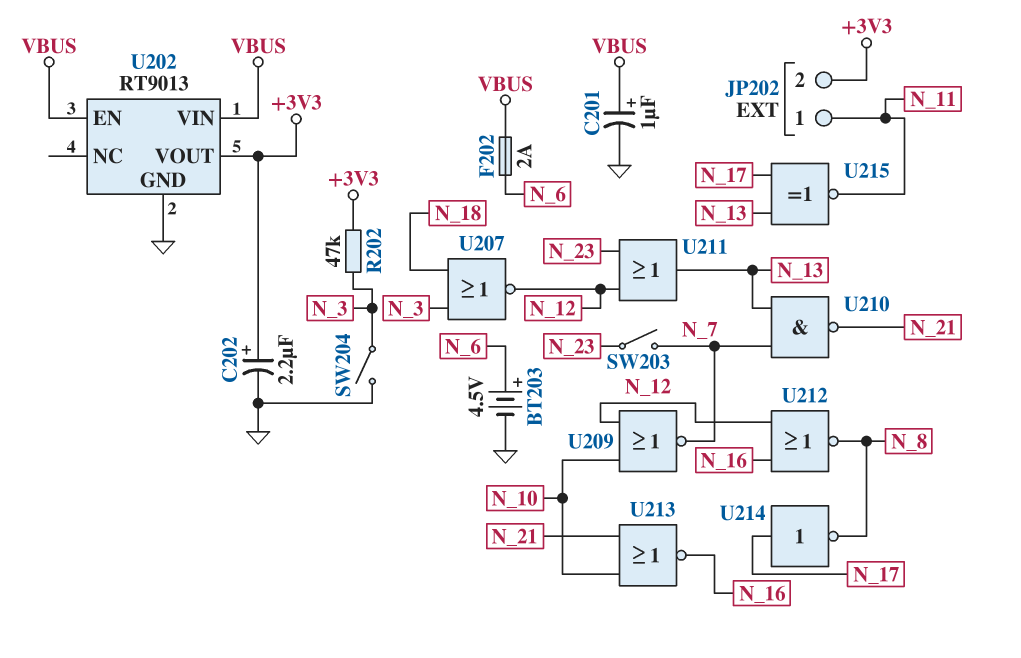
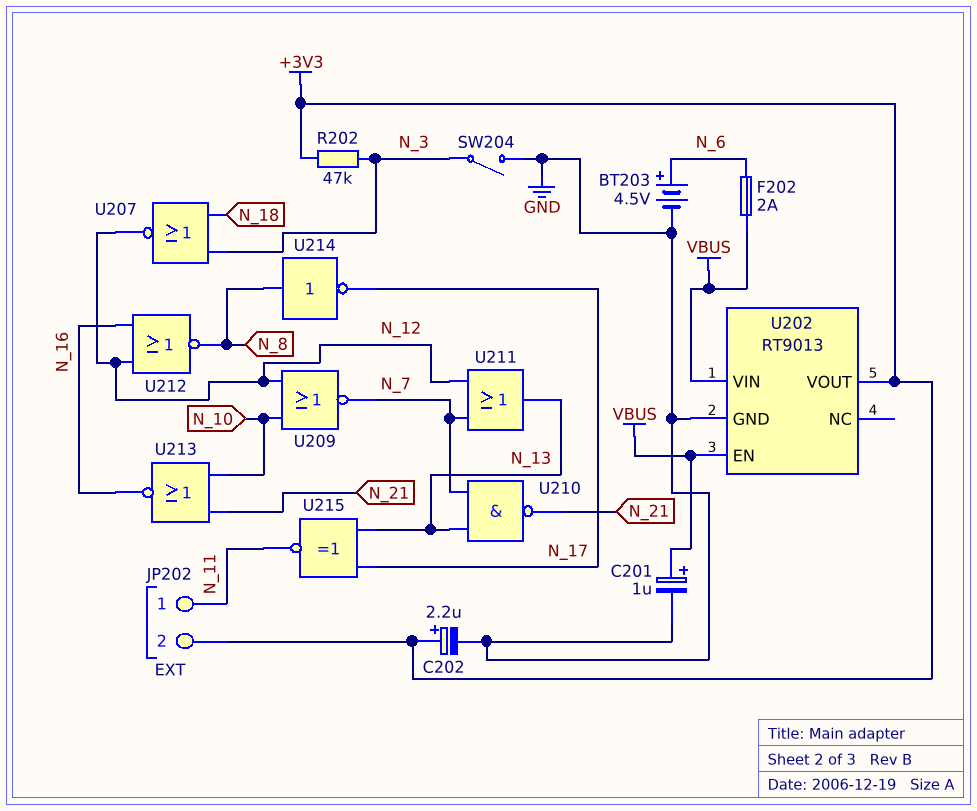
SW203: switch (N_7, N_23) -> none
U211: OR (in N_12, in N_23, out N_13) -> OR (in N_7, in N_12, out N_13)
U214: NOT (in N_17, out N_8) -> NOT (in N_8, out N_17)

